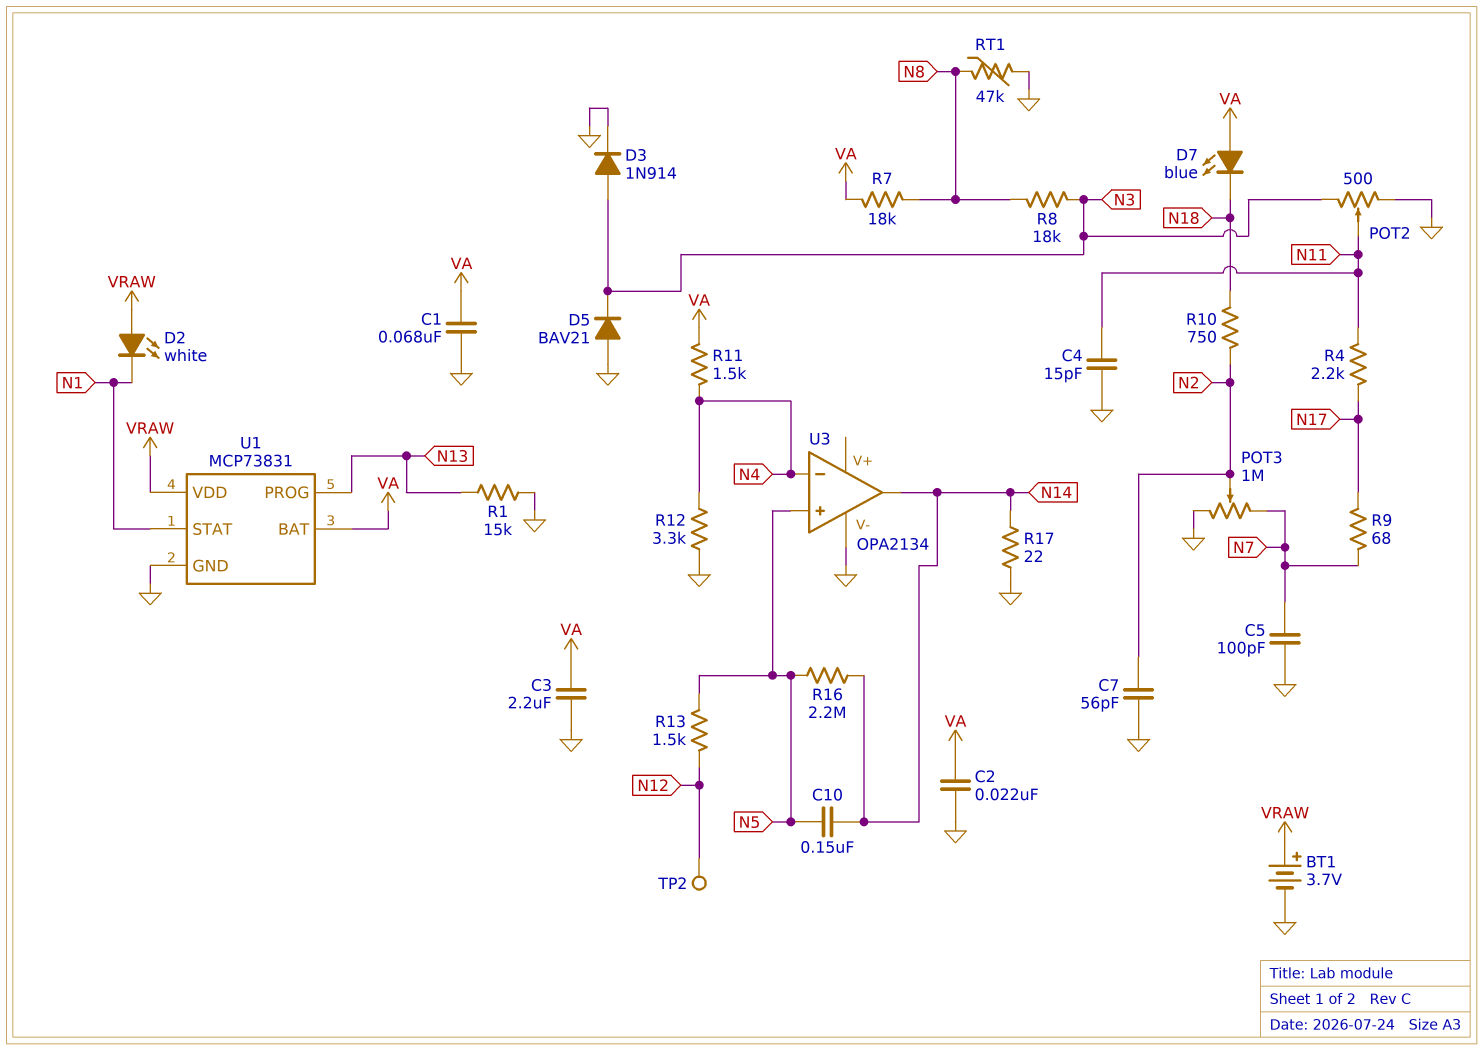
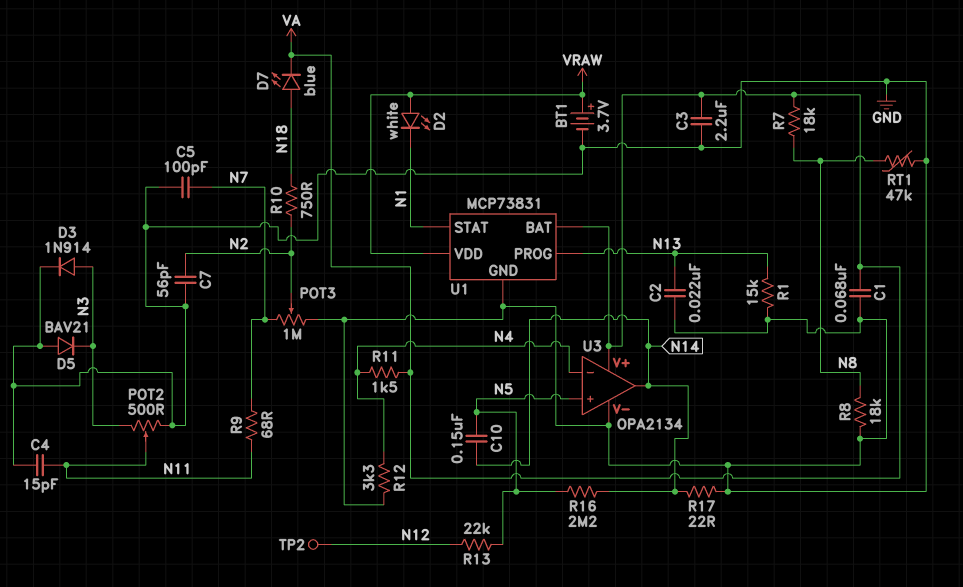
C2: 22nF (GND, VA) -> 22nF (GND, N13)
D7: LED blue (A VA, K N18) -> LED blue (A N18, K VA)
R4: 2.2k (N11, N17) -> none
R8: 18k (N3, N8) -> 18k (GND, N8)
R9: 68 (N7, N17) -> 68 (N7, N11)
R13: 1.5k (N5, N12) -> 22k (N5, N12)
U3 pin V+: none -> VA

